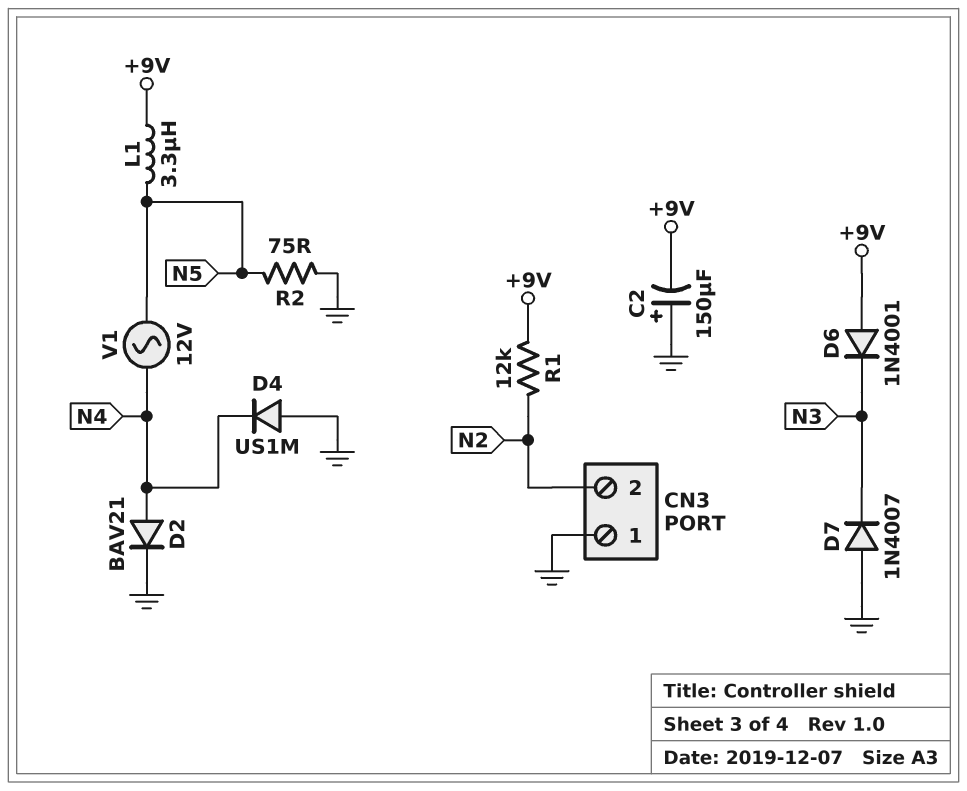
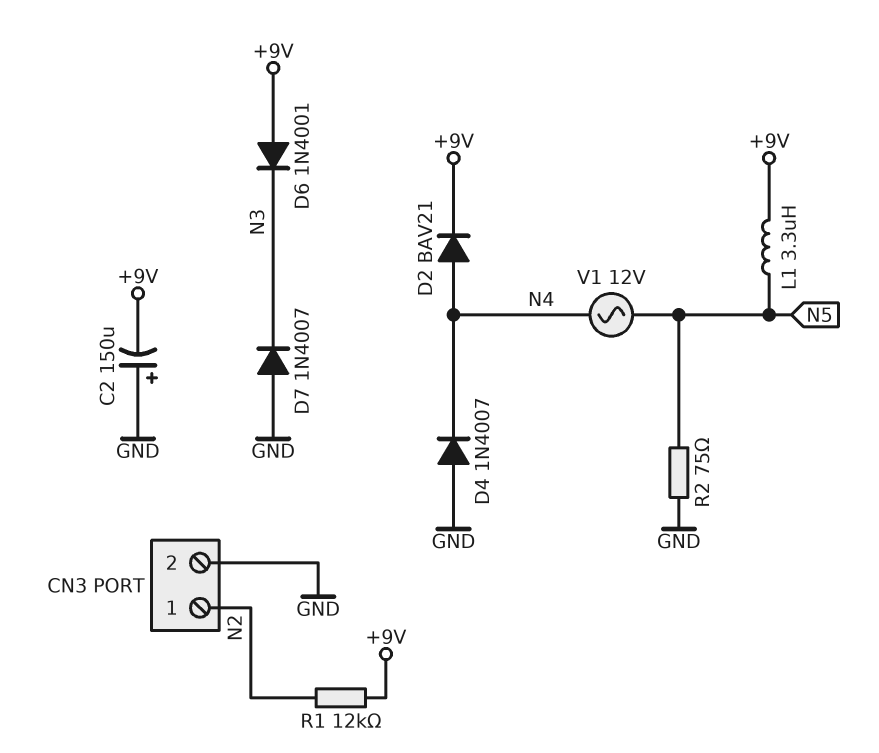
CN3 pin 1: GND -> N2
CN3 pin 2: N2 -> GND
D2: diode BAV21 (A N4, K GND) -> diode BAV21 (A N4, K +9V)
D4: diode US1M (A GND, K N4) -> diode 1N4007 (A GND, K N4)

